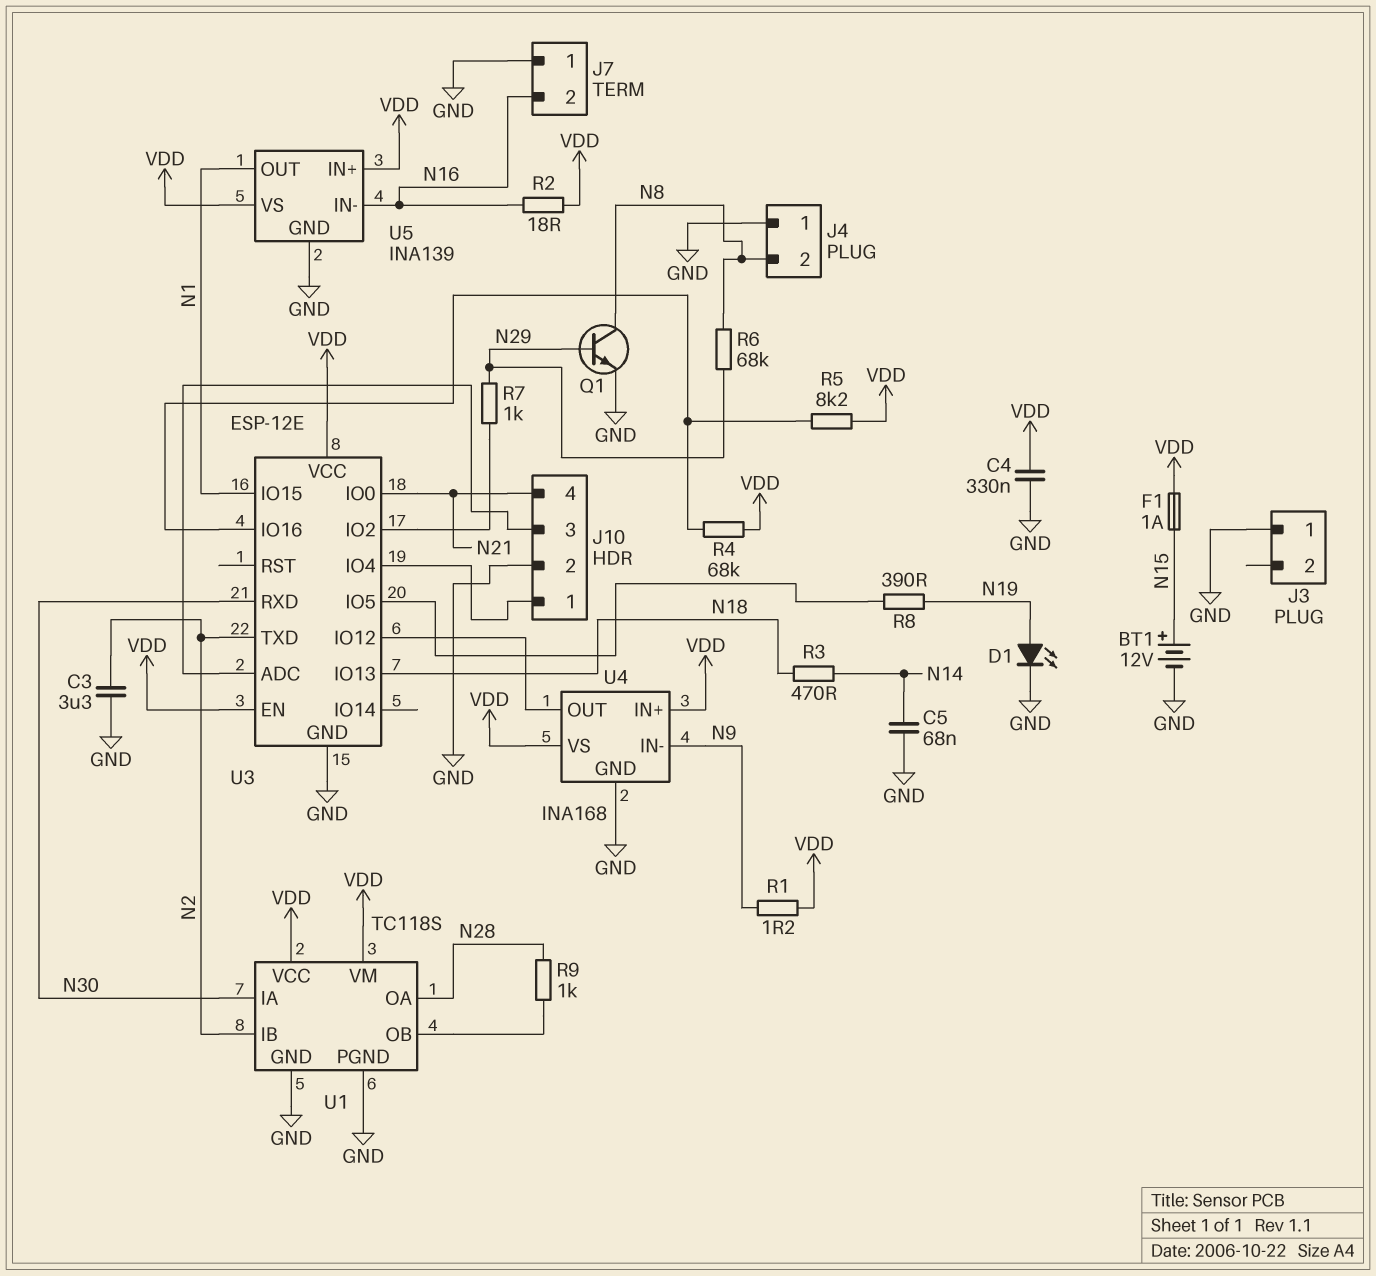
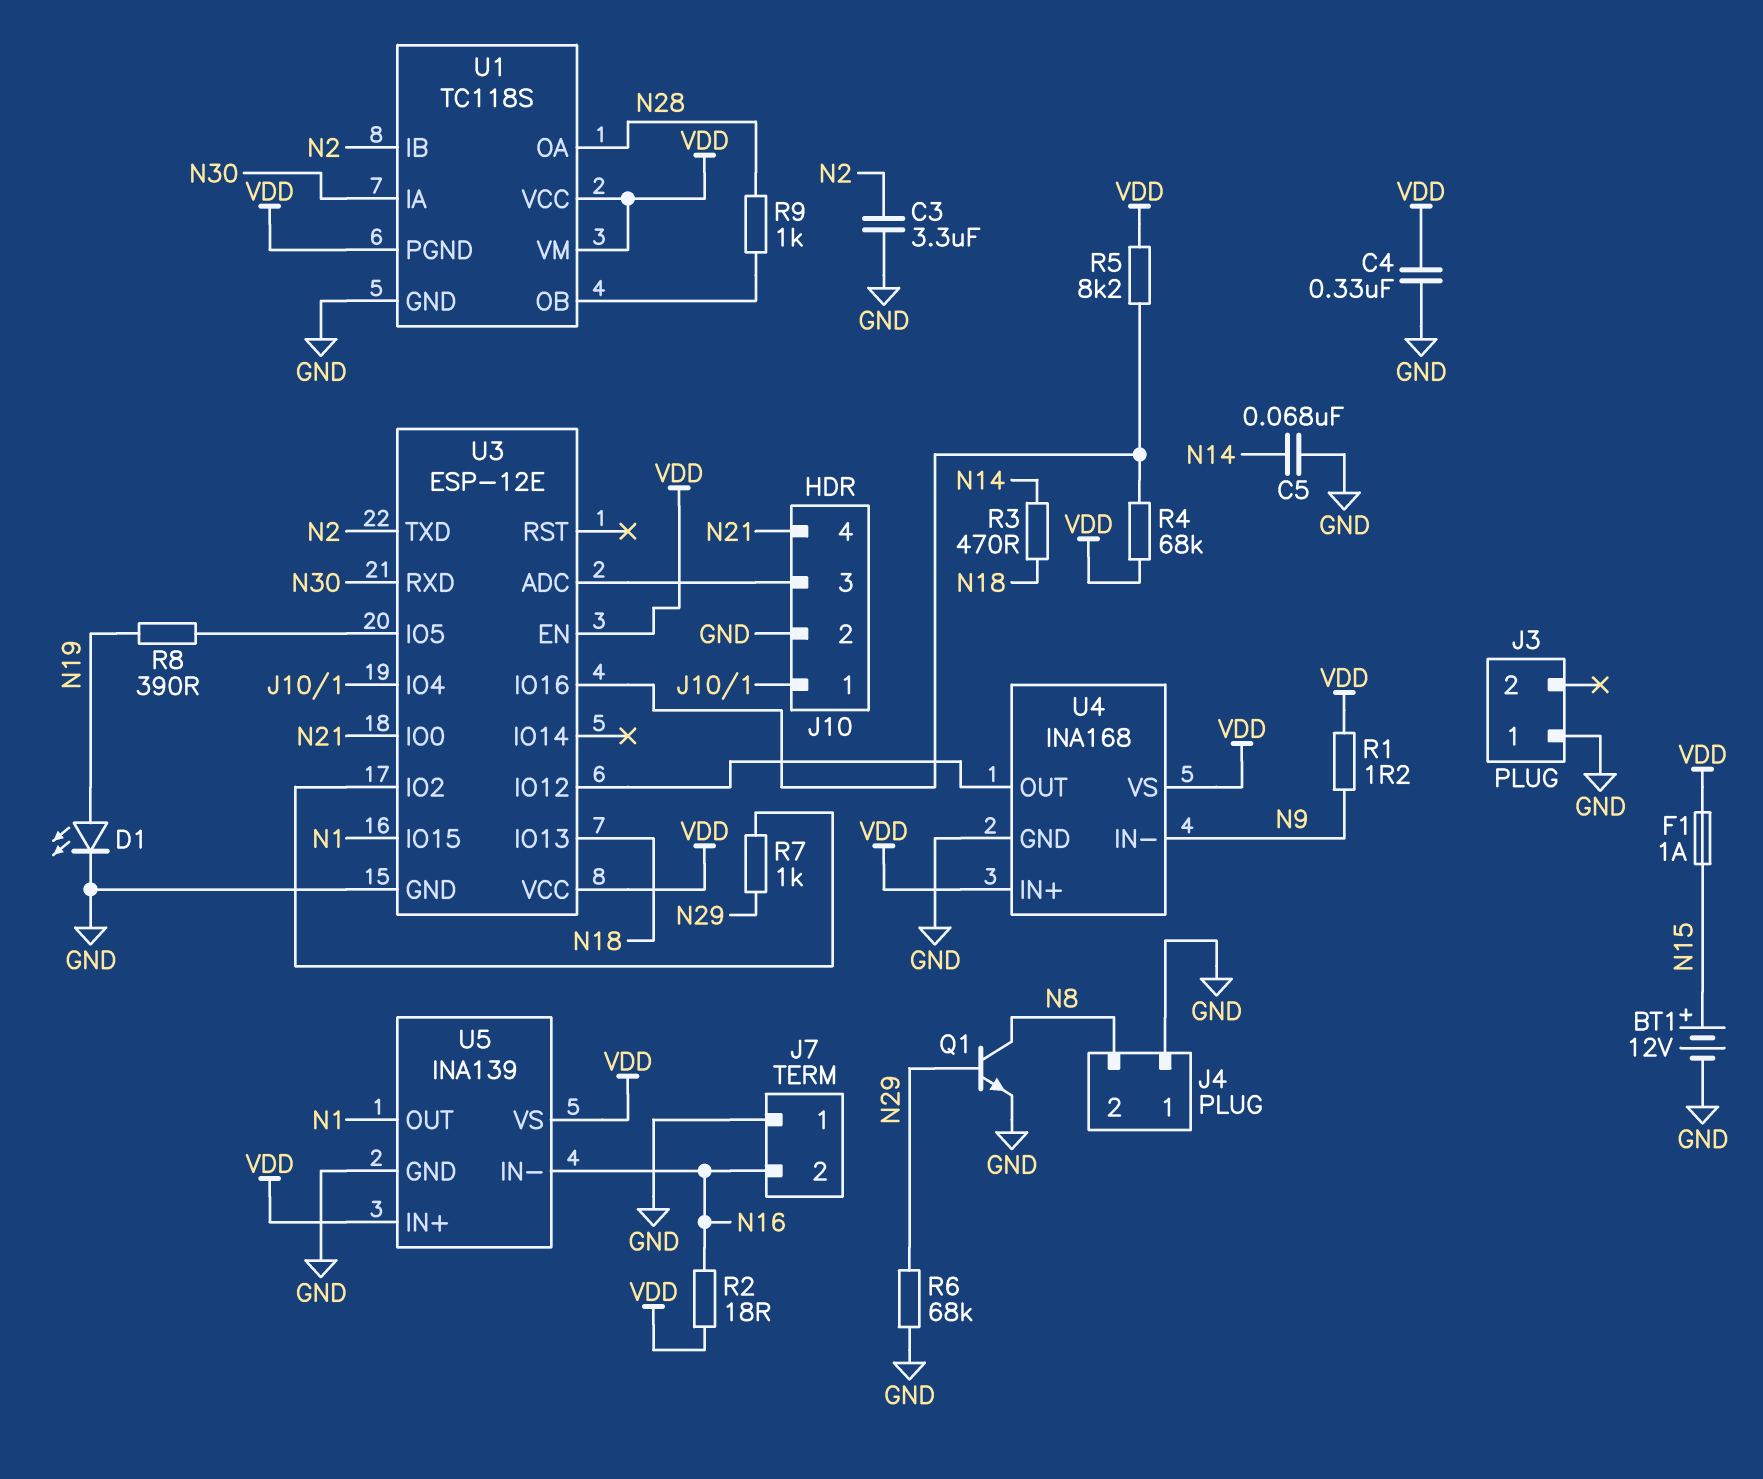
R6: 68k (N8, N29) -> 68k (GND, N29)
U1 pin PGND: GND -> VDD

